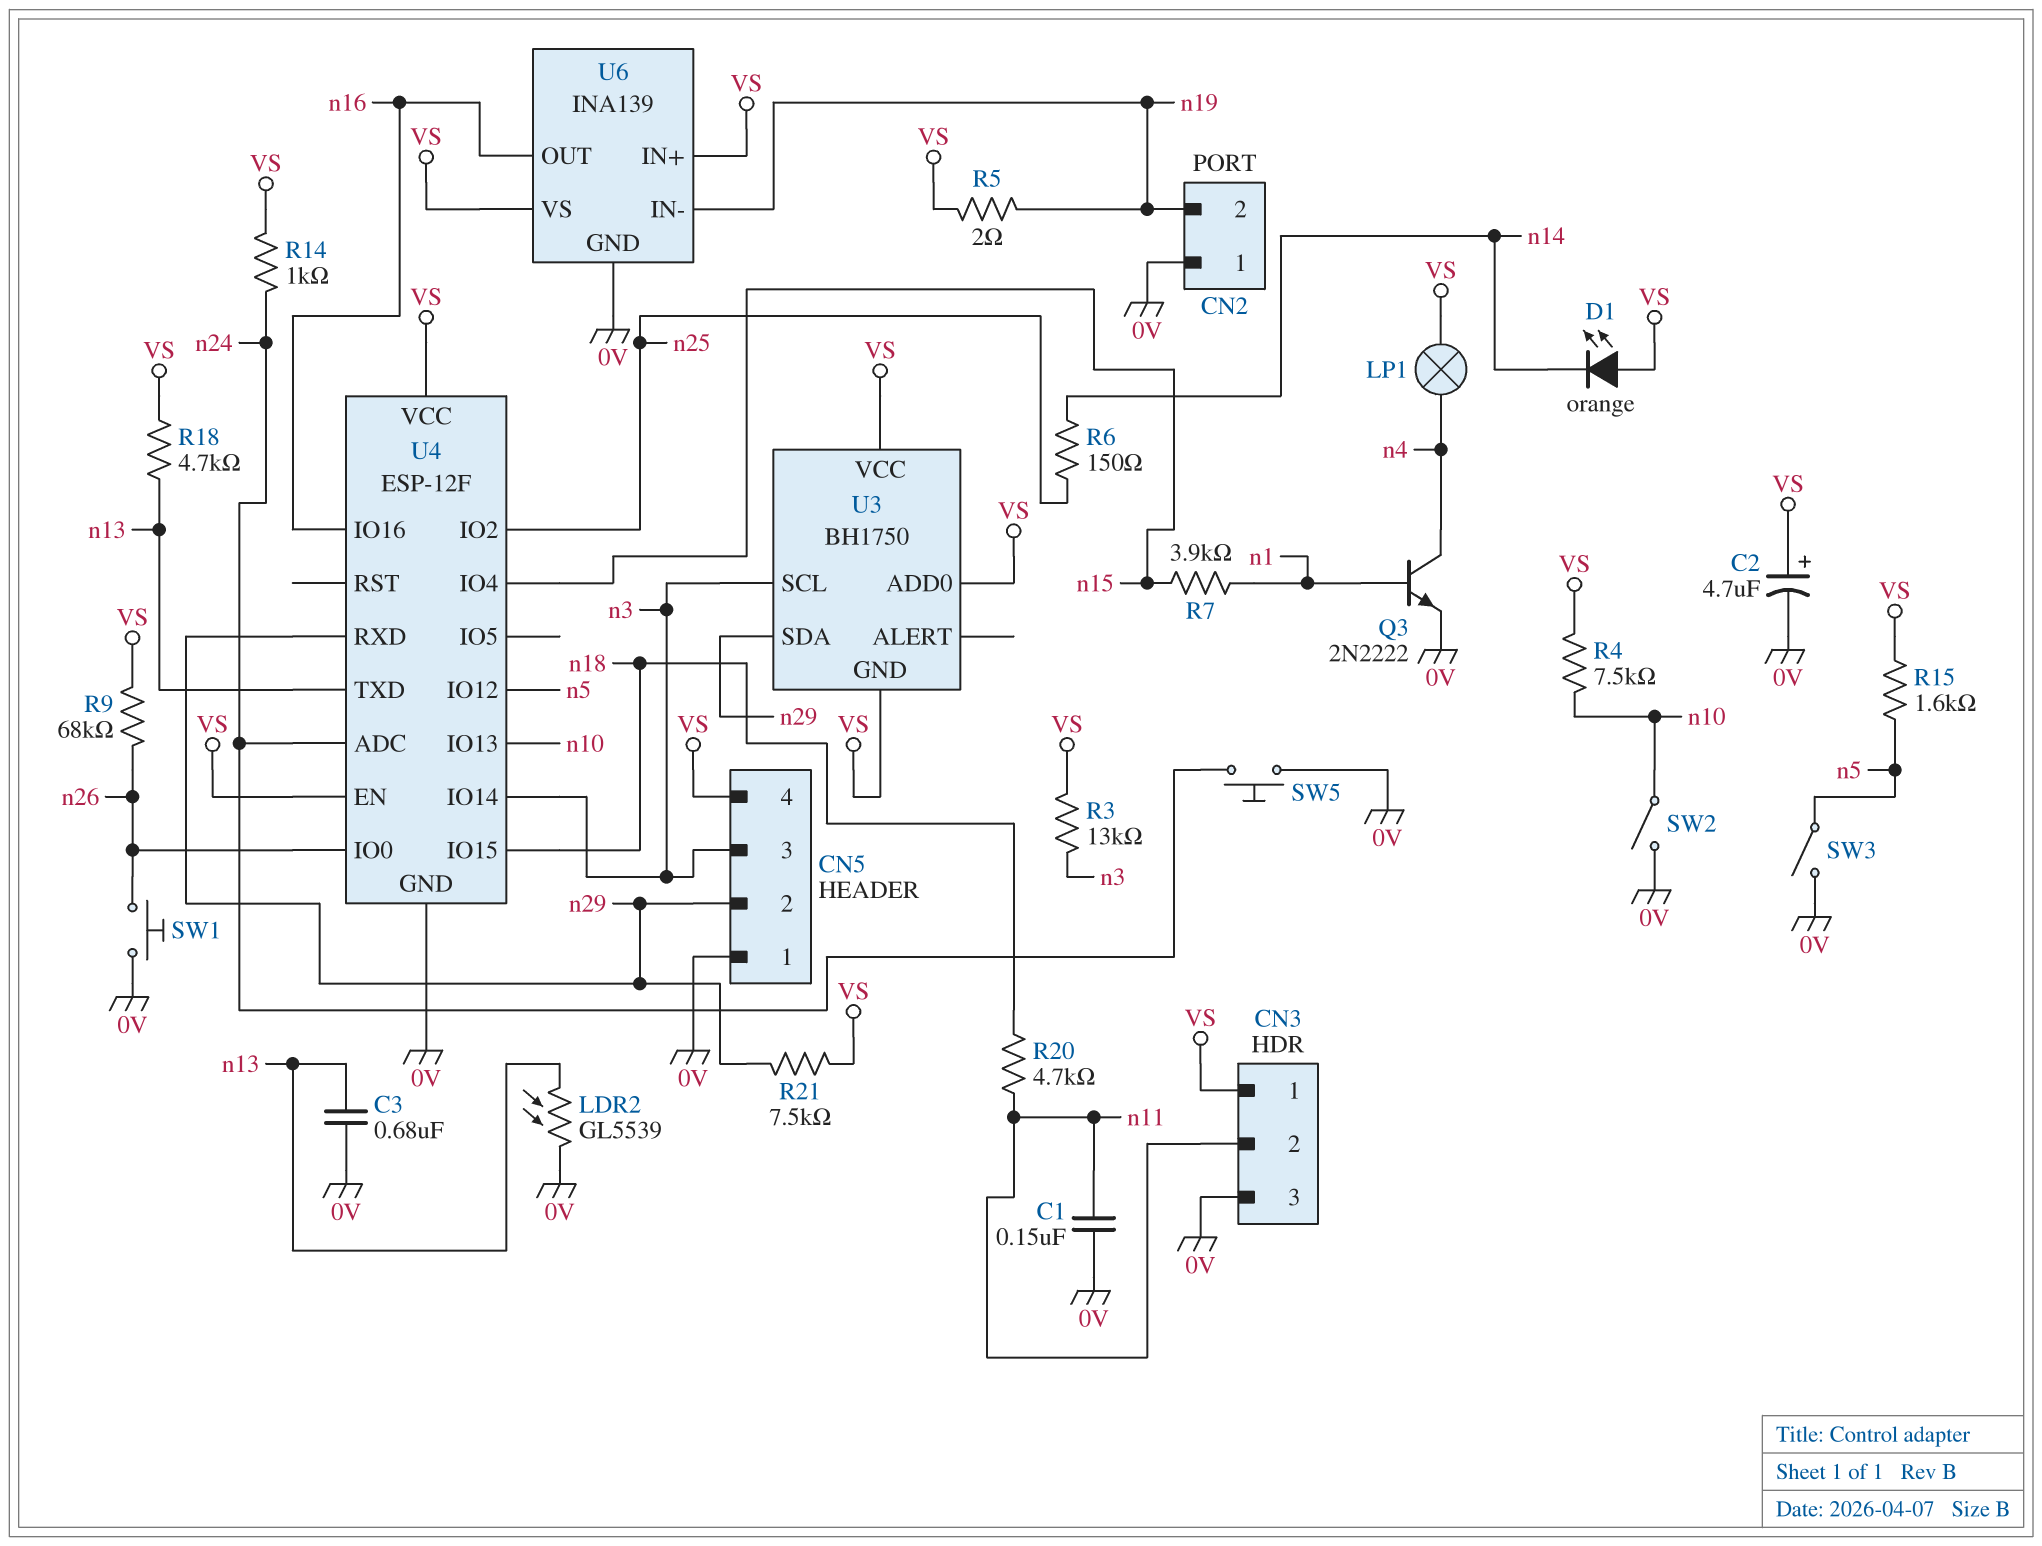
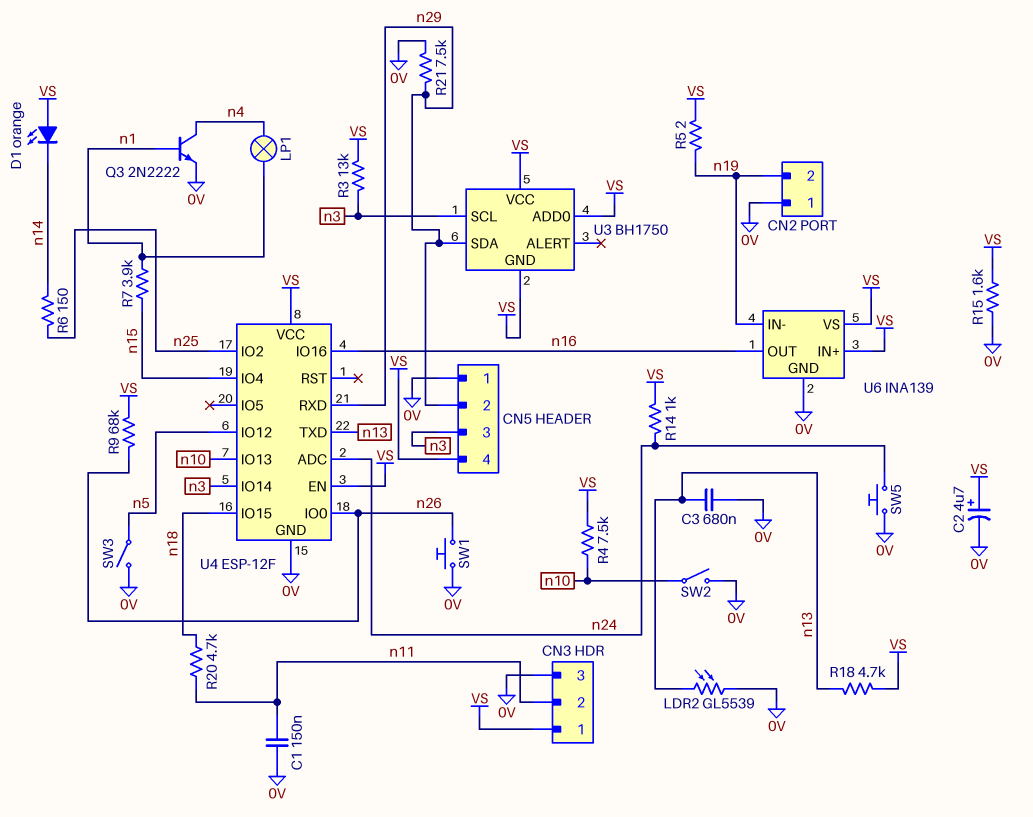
LP1: lamp (VS, n4) -> lamp (n1, n4)
R15: 1.6k (VS, n5) -> 1.6k (0V, VS)
R21: 7.5k (VS, n29) -> 7.5k (0V, n29)

